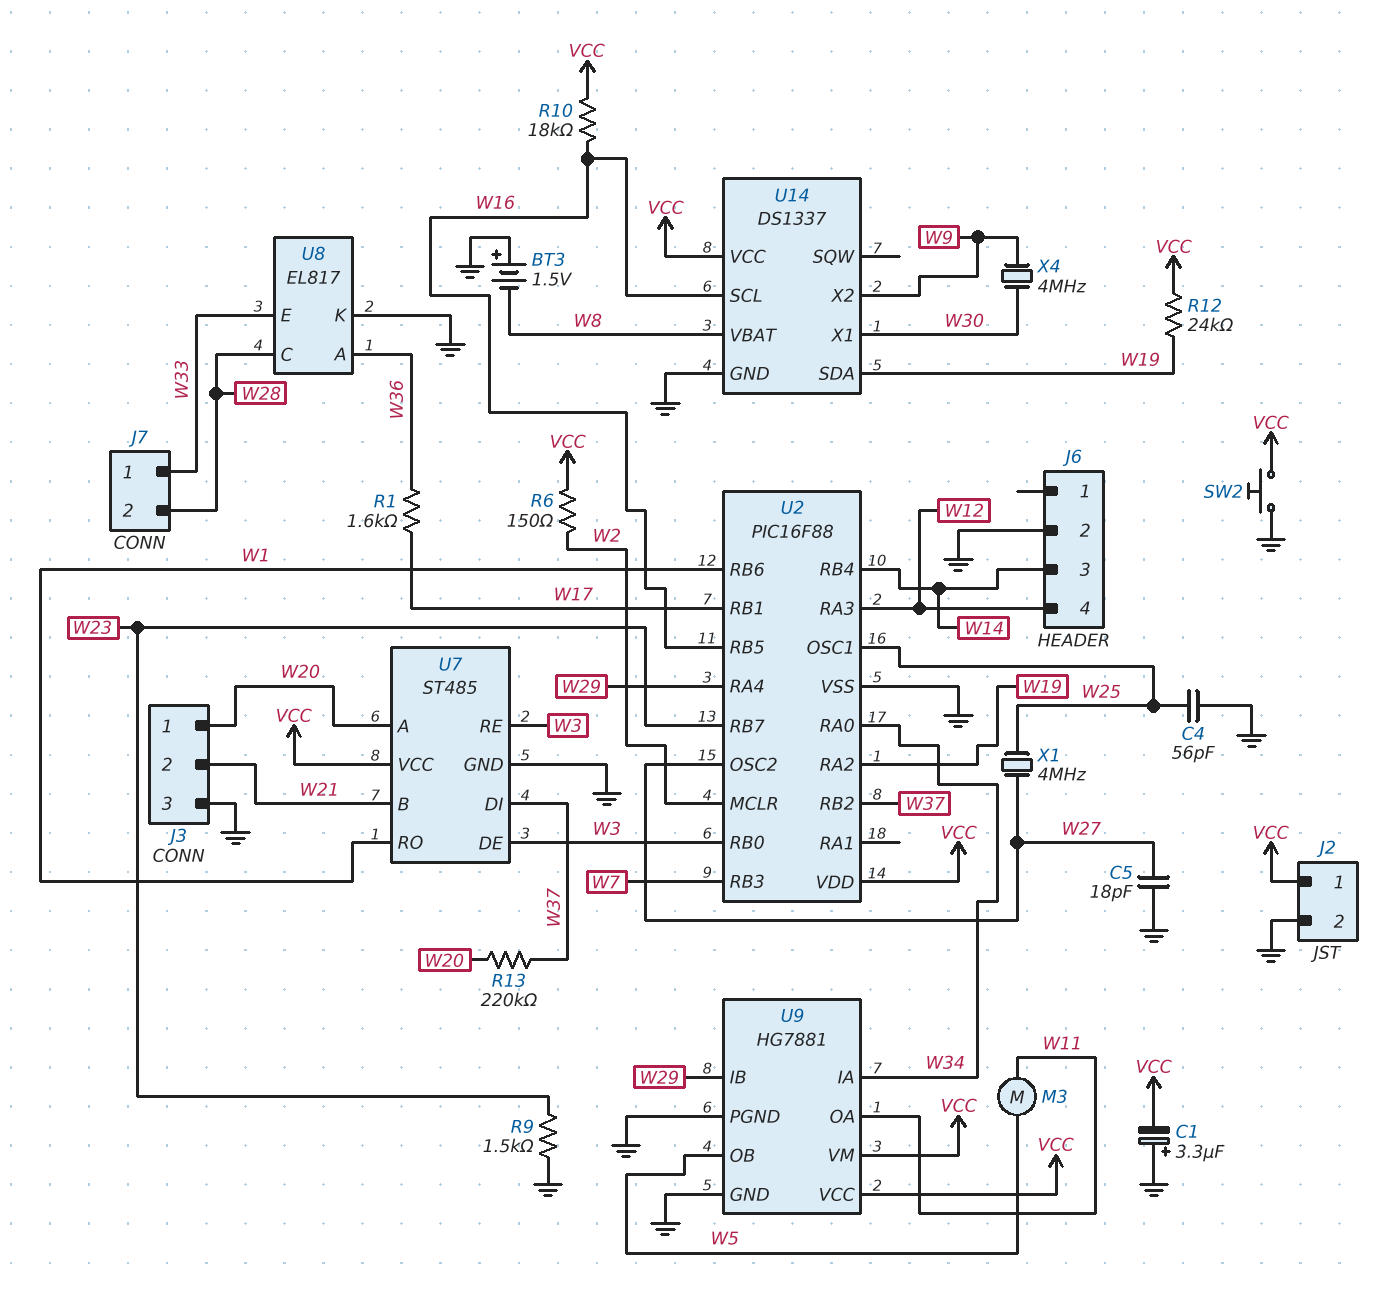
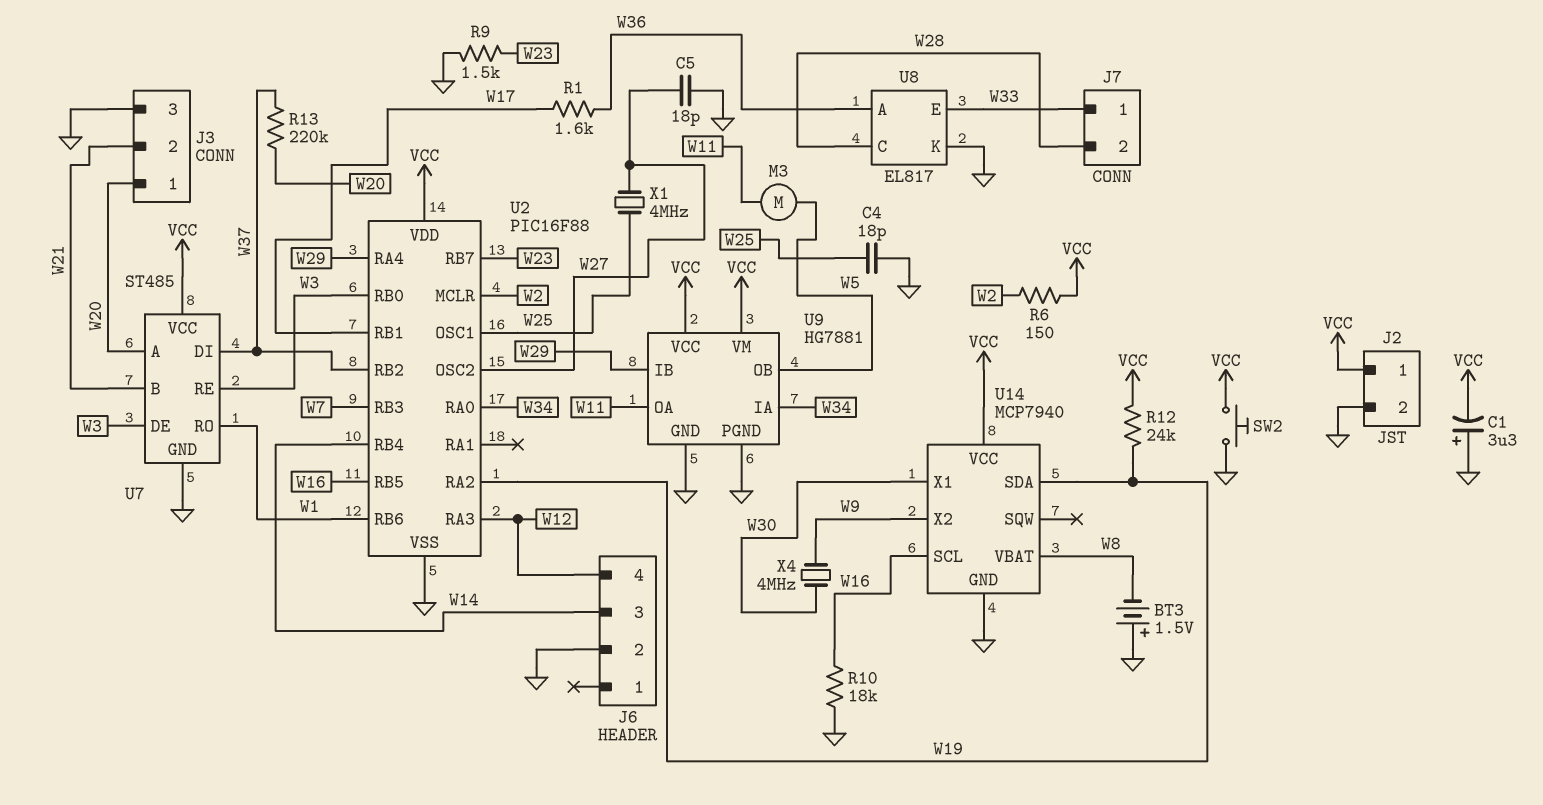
C4: 56pF (GND, W25) -> 18pF (GND, W25)
R10: 18k (VCC, W16) -> 18k (GND, W16)
U14: DS1337 -> MCP7940

